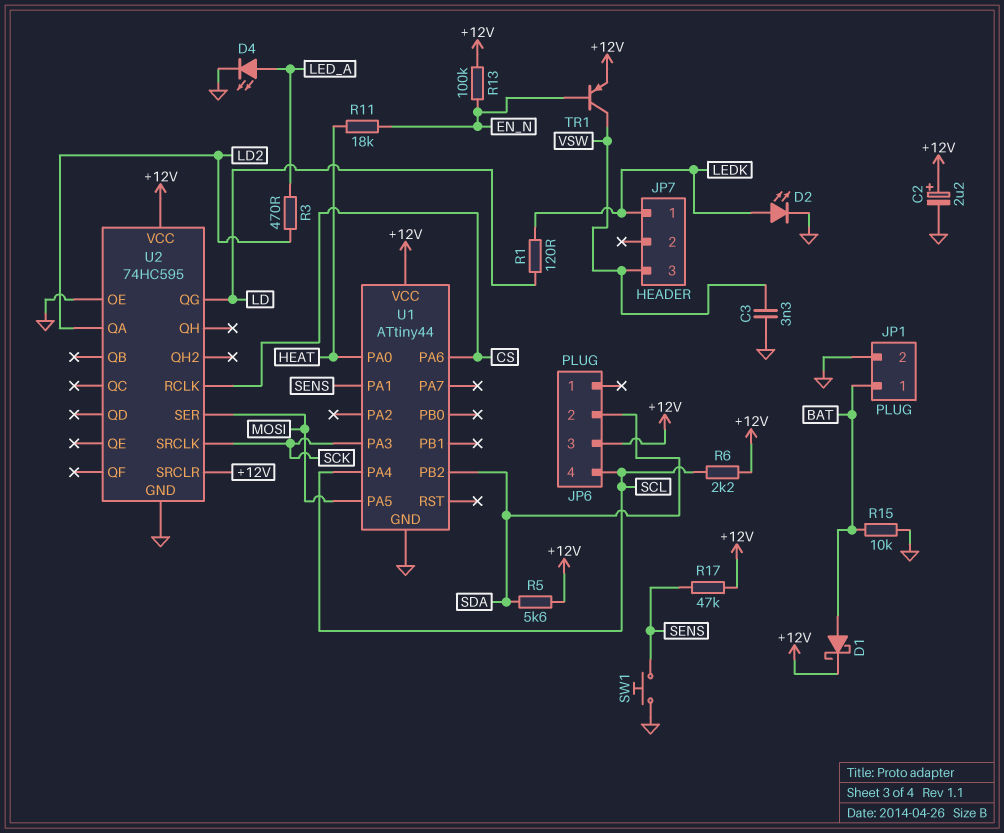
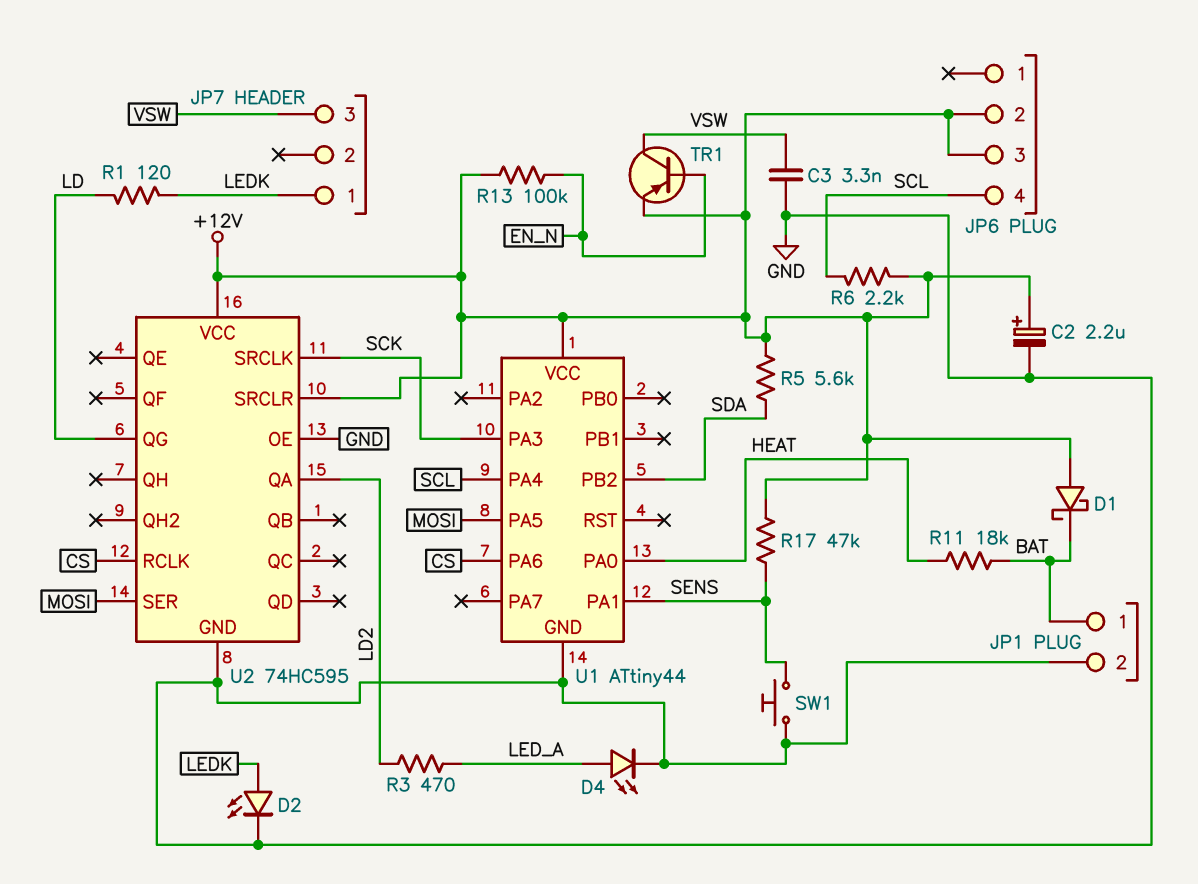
D1: schottky (A BAT, K +12V) -> schottky (A +12V, K BAT)
JP6 pin 2: SDA -> +12V
R11: 18k (EN_N, HEAT) -> 18k (BAT, HEAT)
R15: 10k (BAT, GND) -> none

